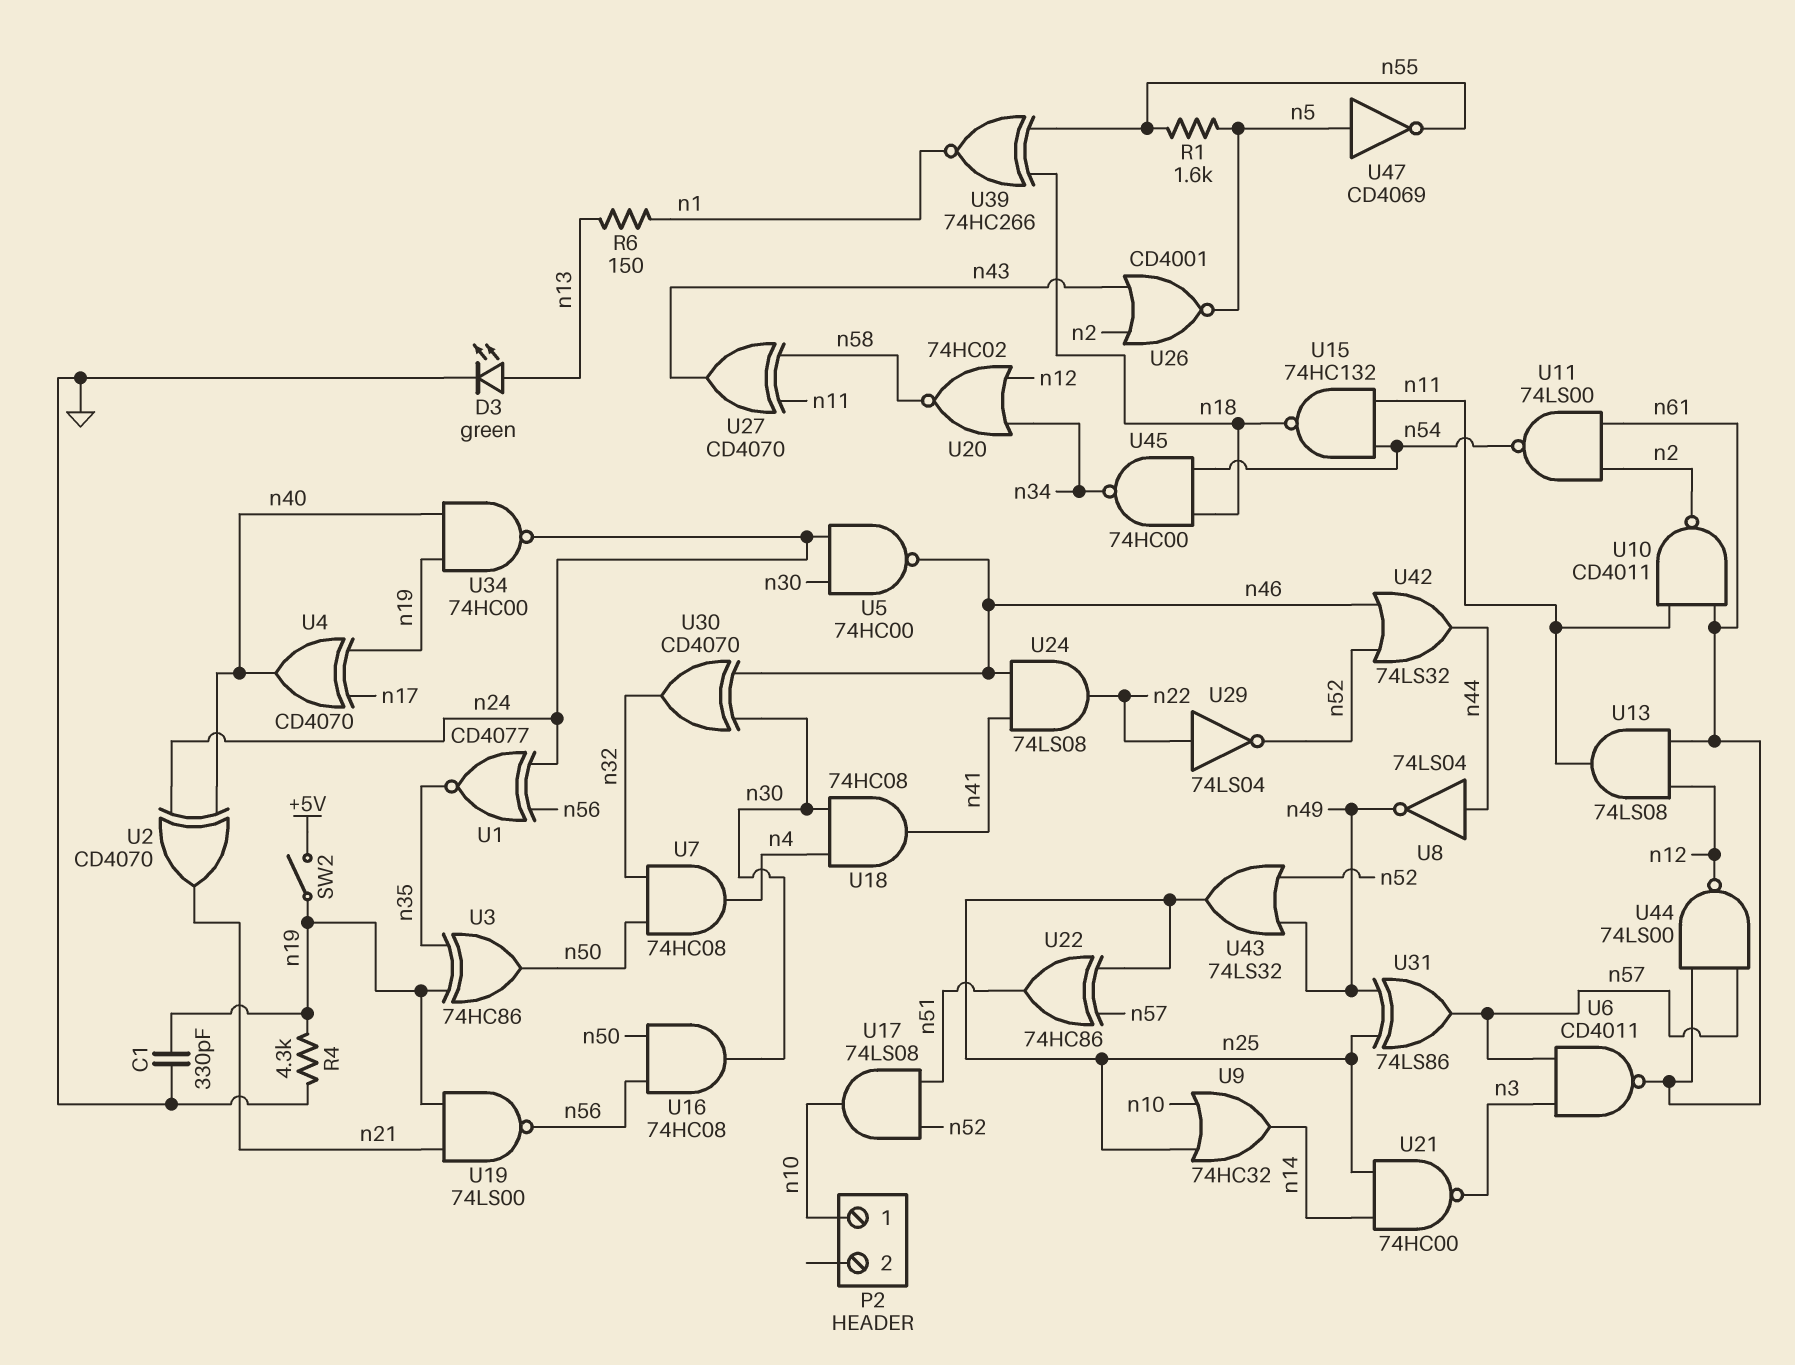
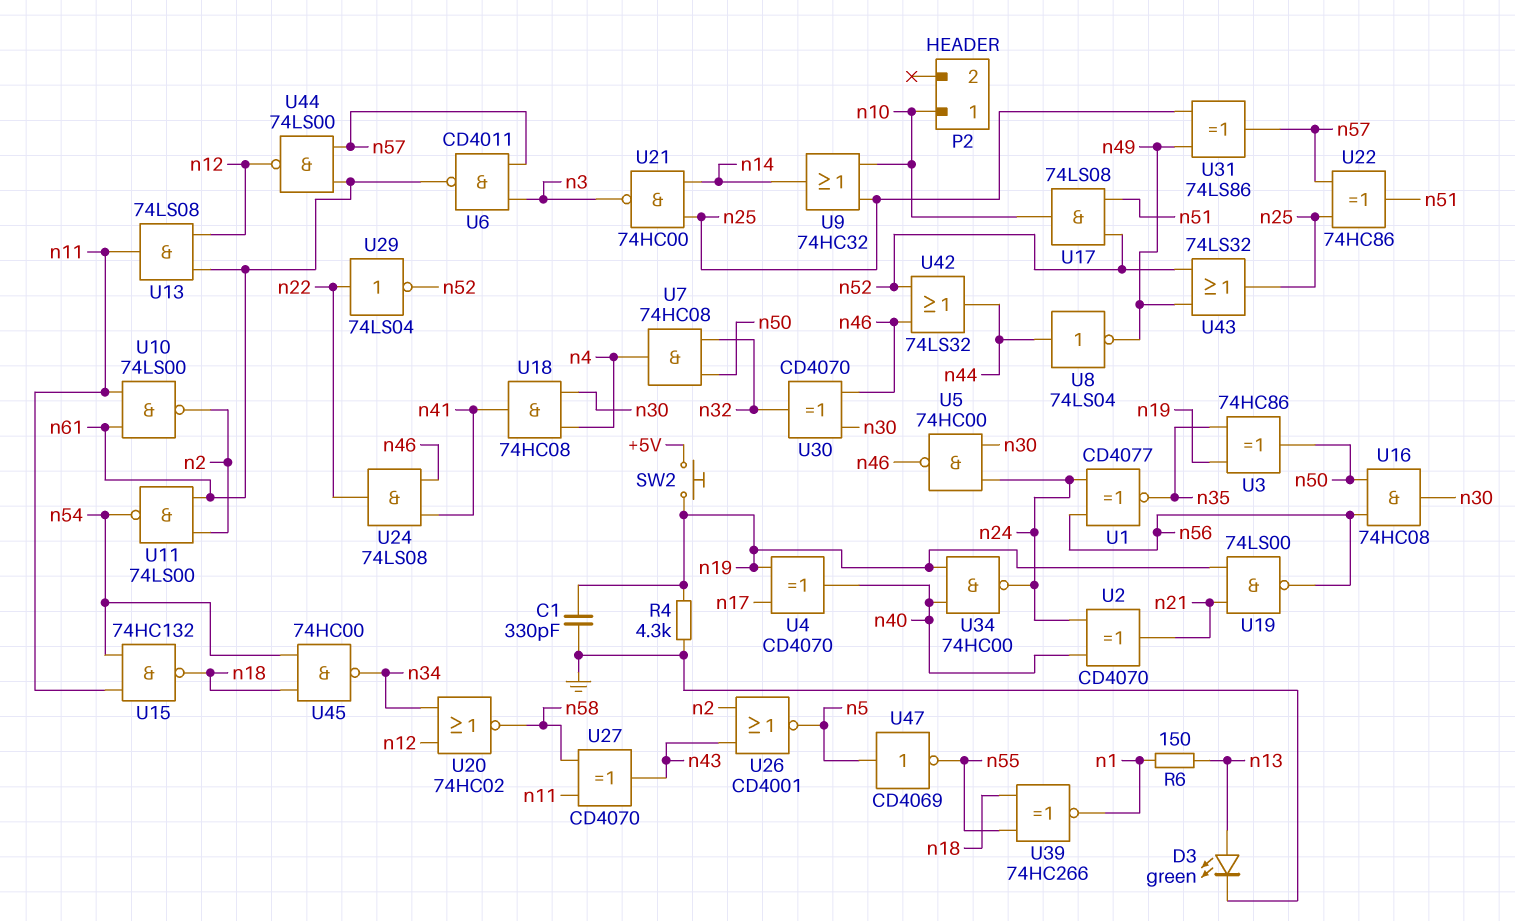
R1: 1.6k (n5, n55) -> none
SW2: switch (+5V, n19) -> button (+5V, n19)
U10: NAND CD4011 (in n11, in n61, out n2) -> NAND 74LS00 (in n11, in n61, out n2)

